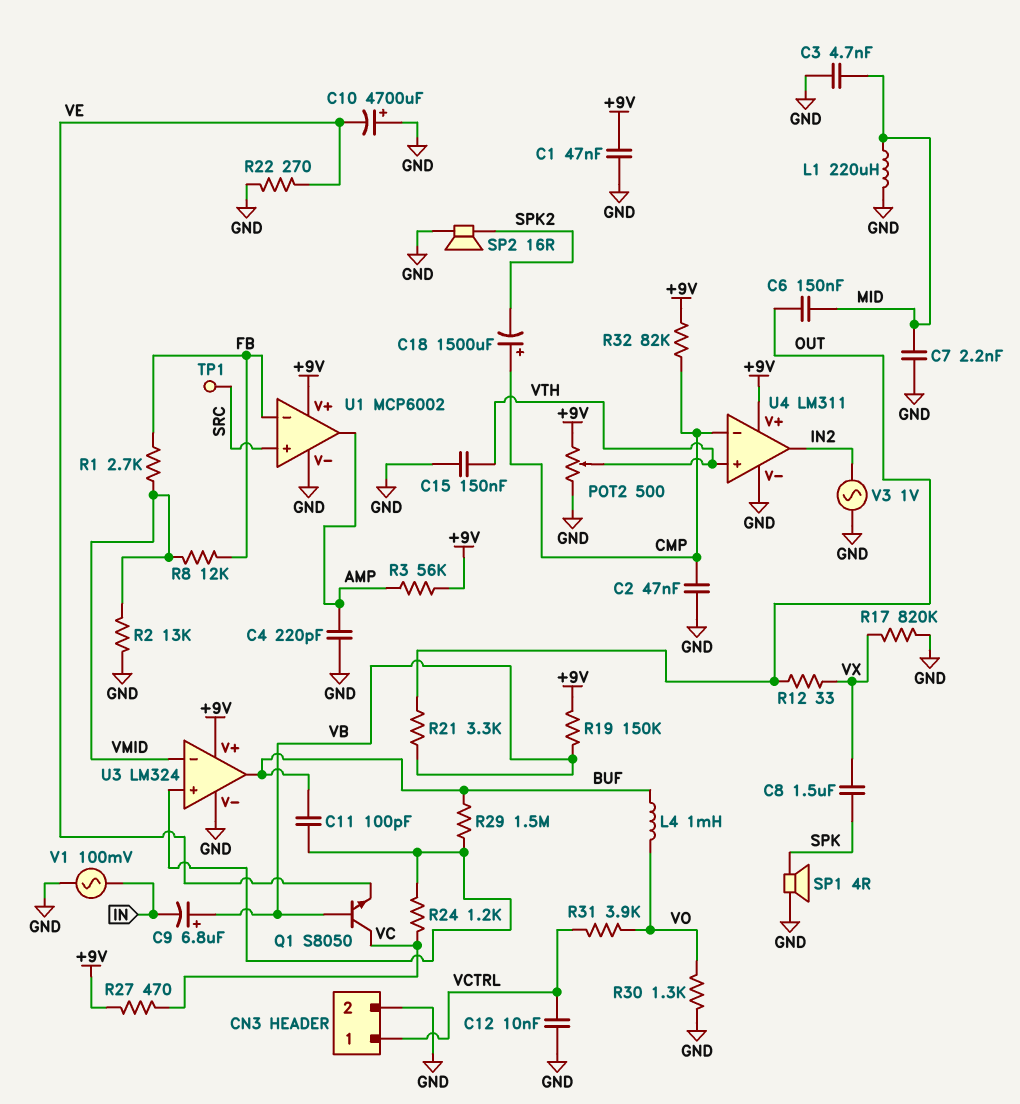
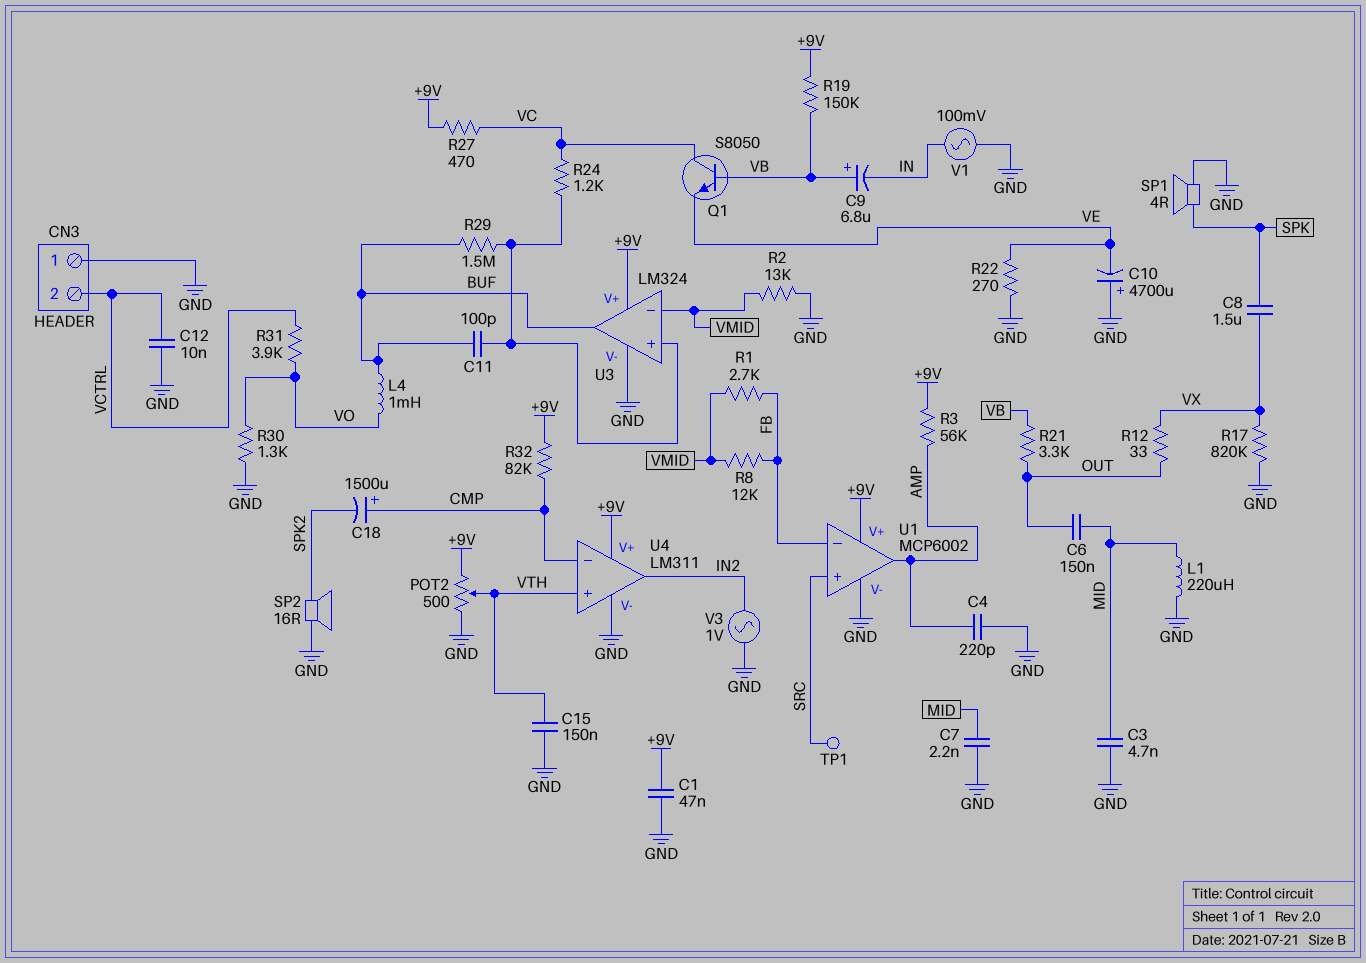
C2: 47nF (CMP, GND) -> none
CN3 pin 1: VCTRL -> GND
CN3 pin 2: GND -> VCTRL

